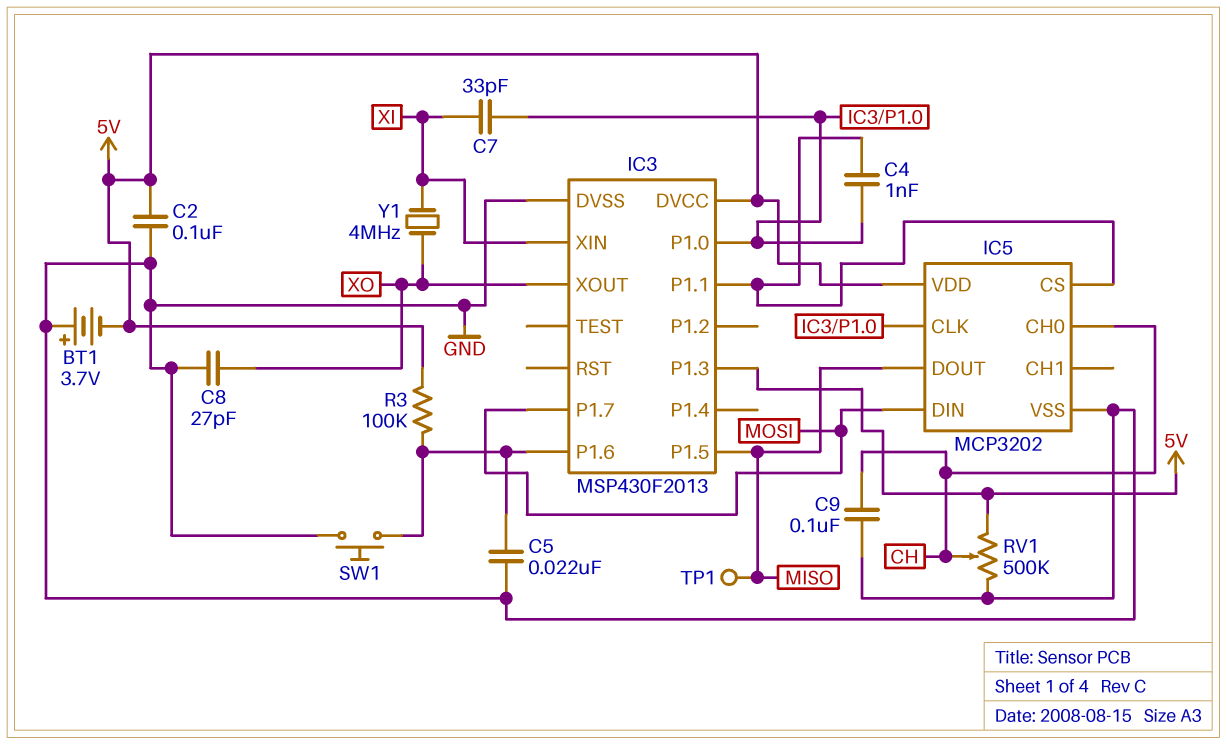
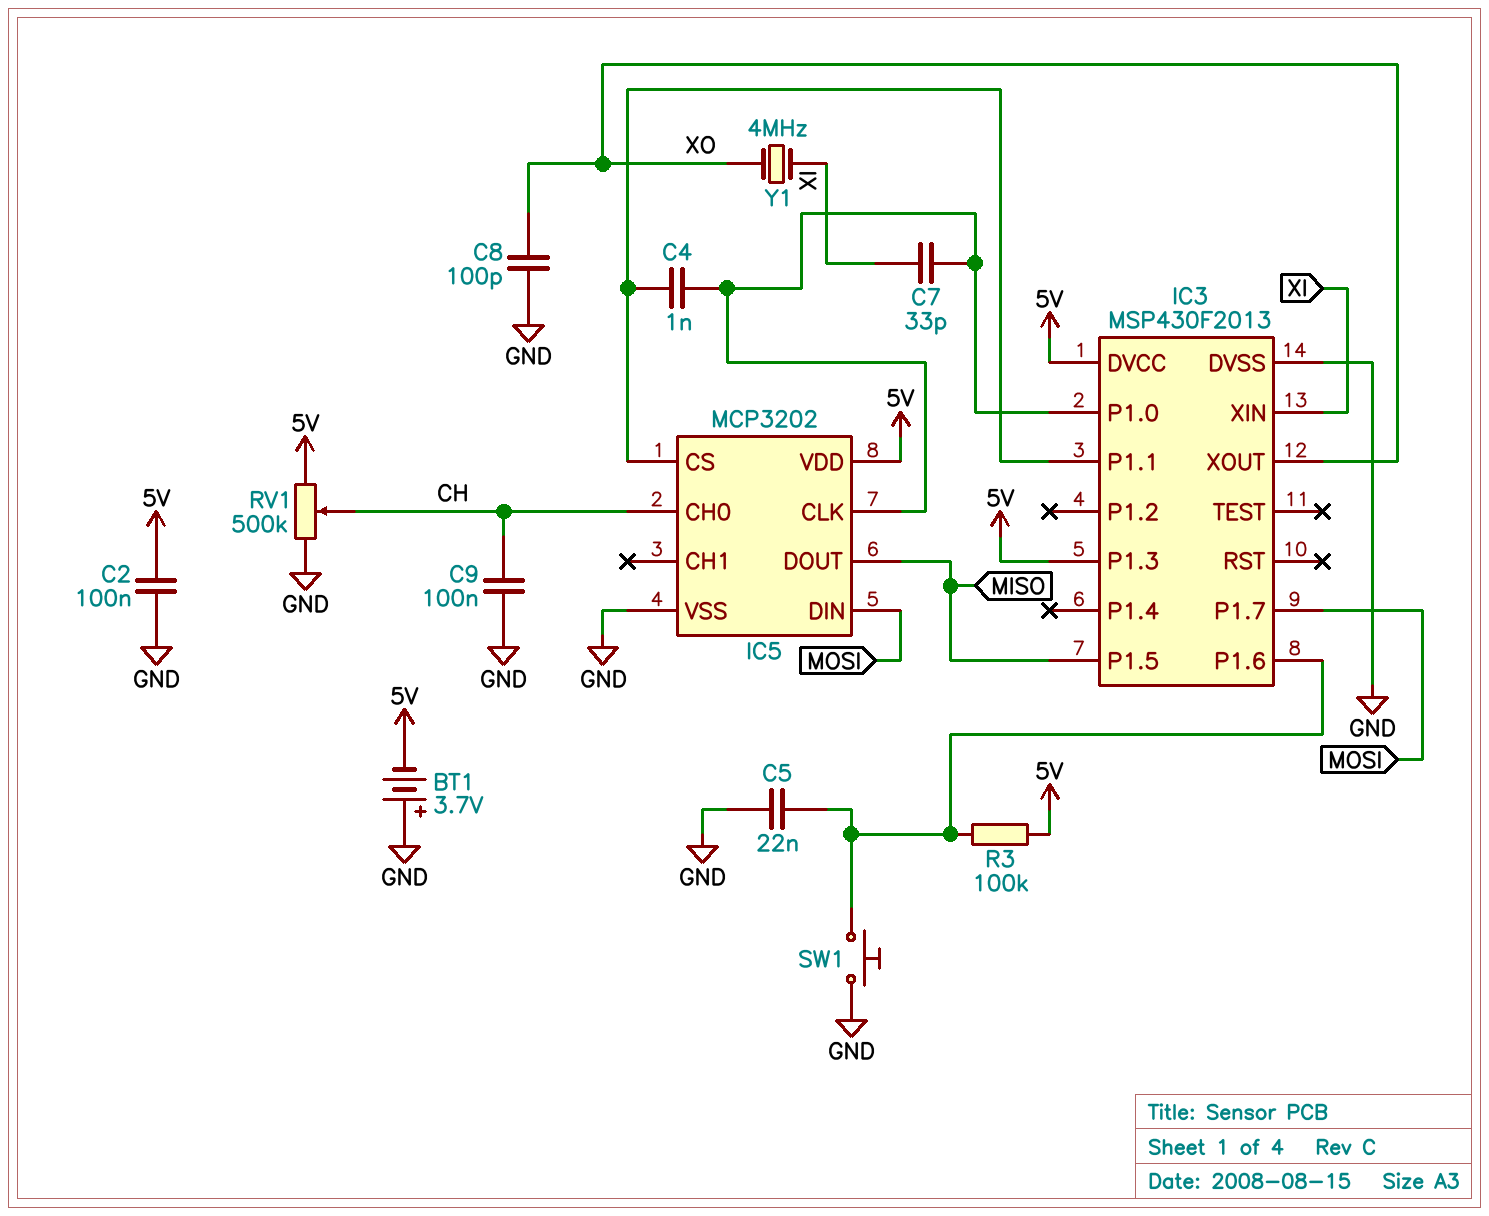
C8: 27pF (GND, XO) -> 100pF (GND, XO)
TP1: test point (MISO) -> none

